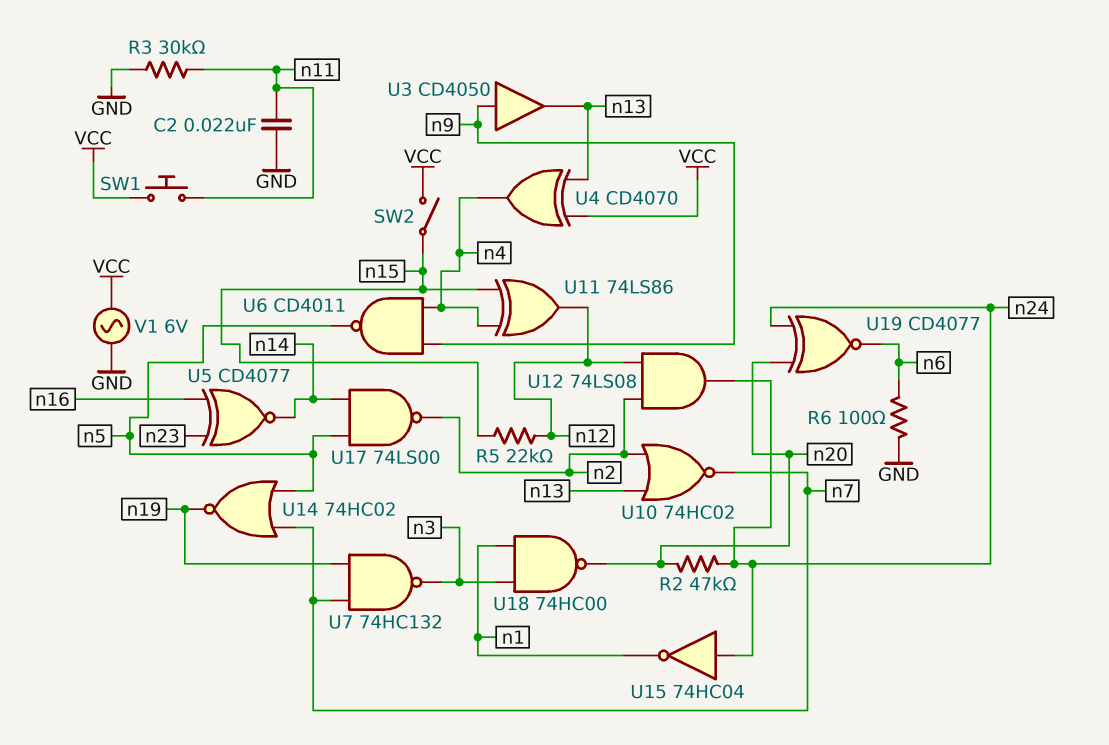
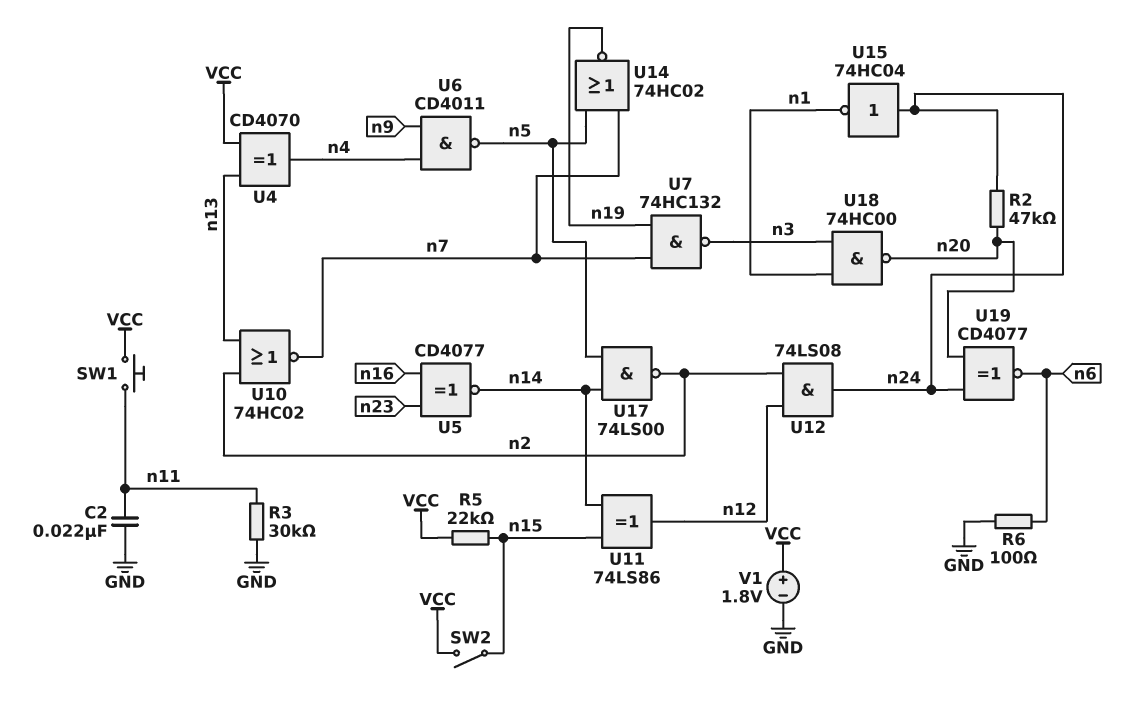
R5: 22k (n12, n15) -> 22k (VCC, n15)
U3: buffer CD4050 (in n9, out n13) -> none
U11: XOR 74LS86 (in n4, in n15, out n12) -> XOR 74LS86 (in n14, in n15, out n12)
V1: AC 6V (GND, VCC) -> 1.8V (plus VCC, minus GND)

